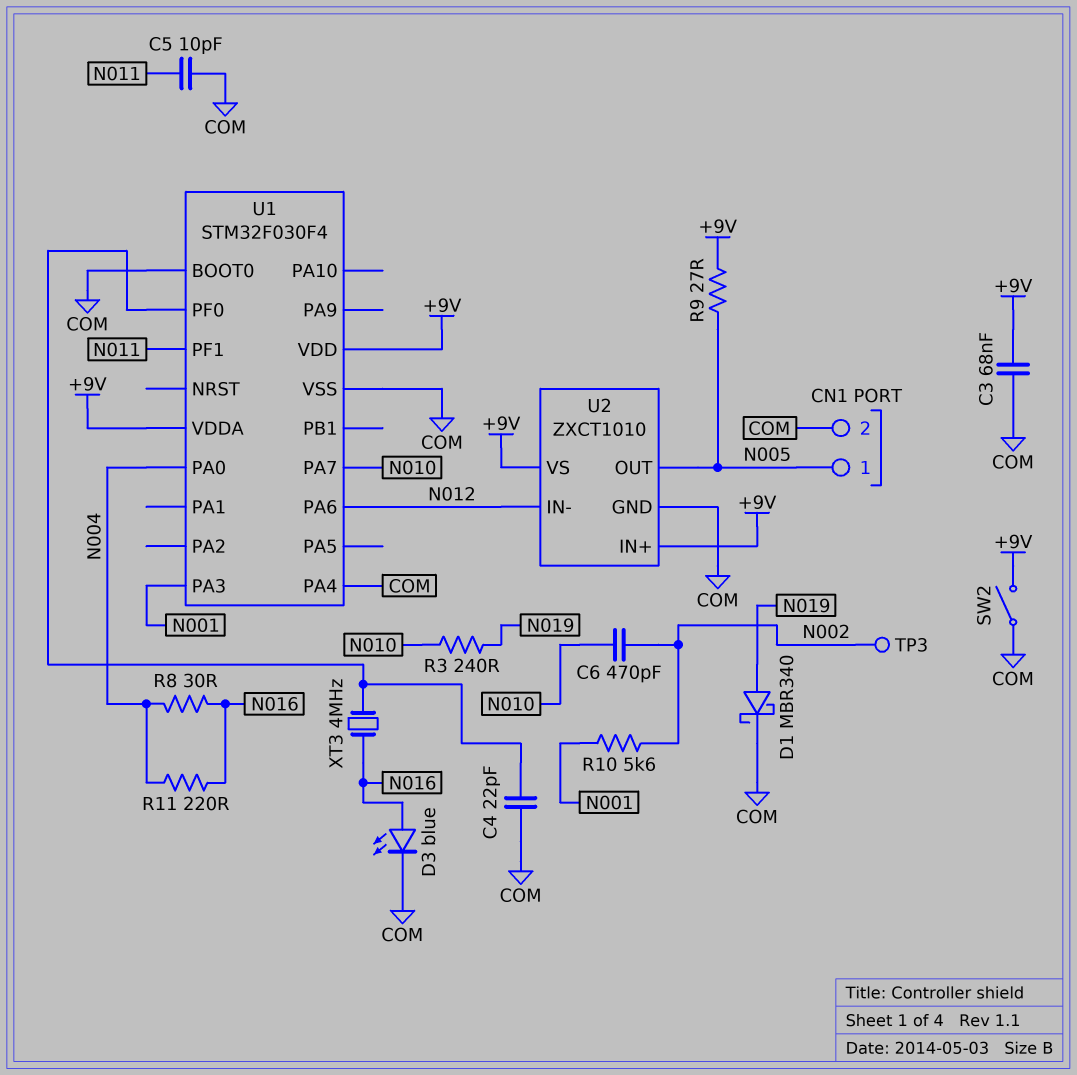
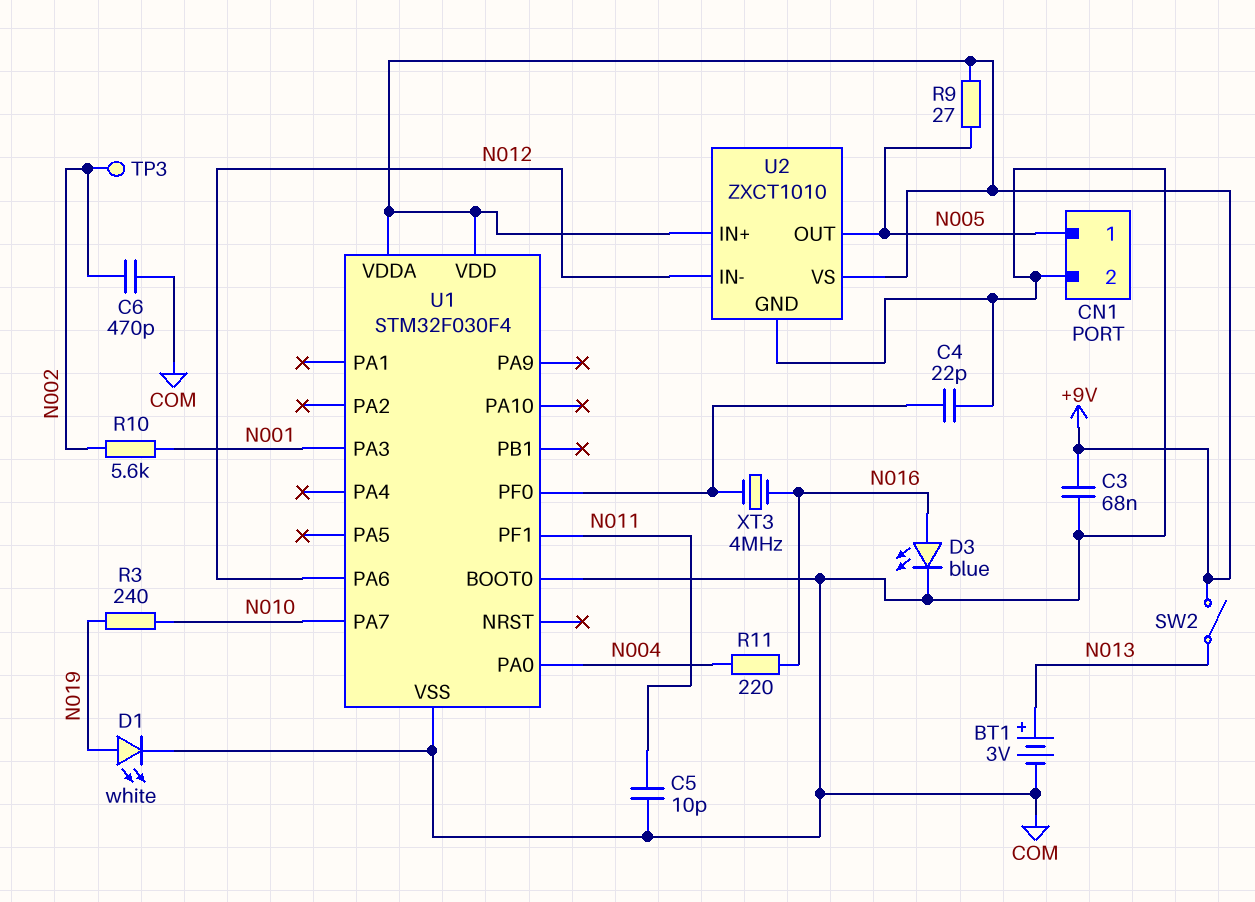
BT1: none -> 3V (plus N013, minus COM)
C6: 470pF (N002, N010) -> 470pF (COM, N002)
D1: schottky MBR340 (A N019, K COM) -> LED white (A N019, K COM)
R8: 30 (N004, N016) -> none
SW2: switch (+9V, COM) -> switch (+9V, N013)
U1 pin PA4: COM -> none

